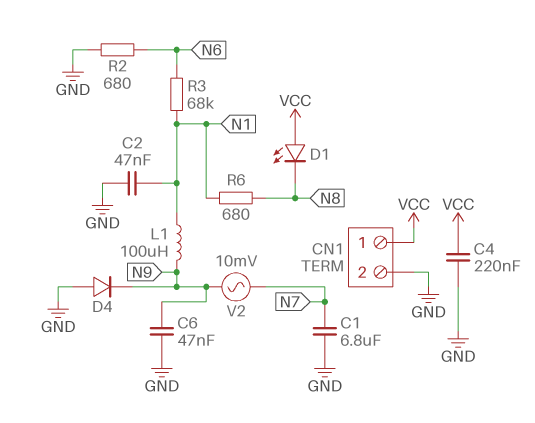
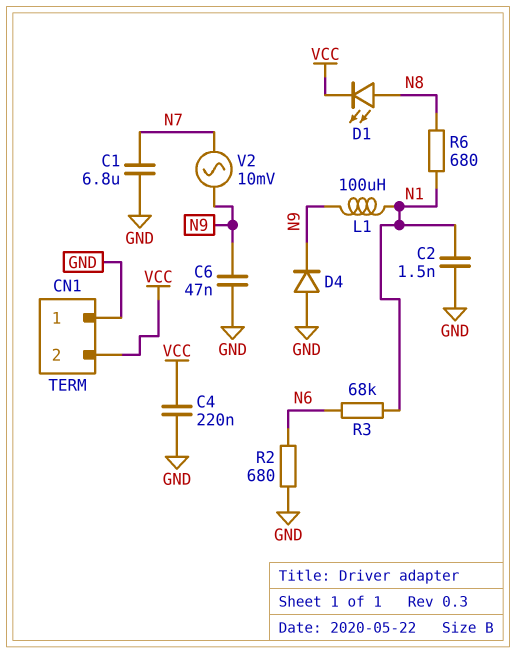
C2: 47nF (GND, N1) -> 1.5nF (GND, N1)
CN1 pin 1: VCC -> GND
CN1 pin 2: GND -> VCC
D1: LED (A VCC, K N8) -> LED (A N8, K VCC)

